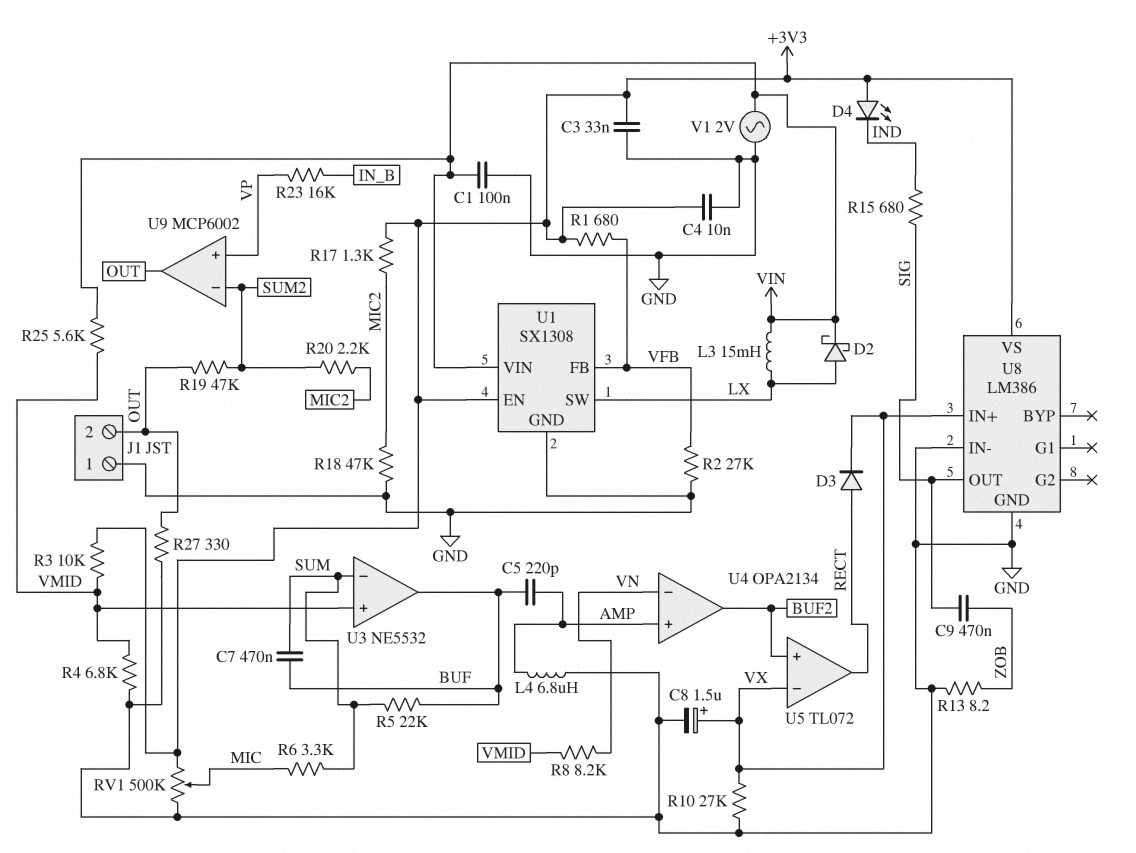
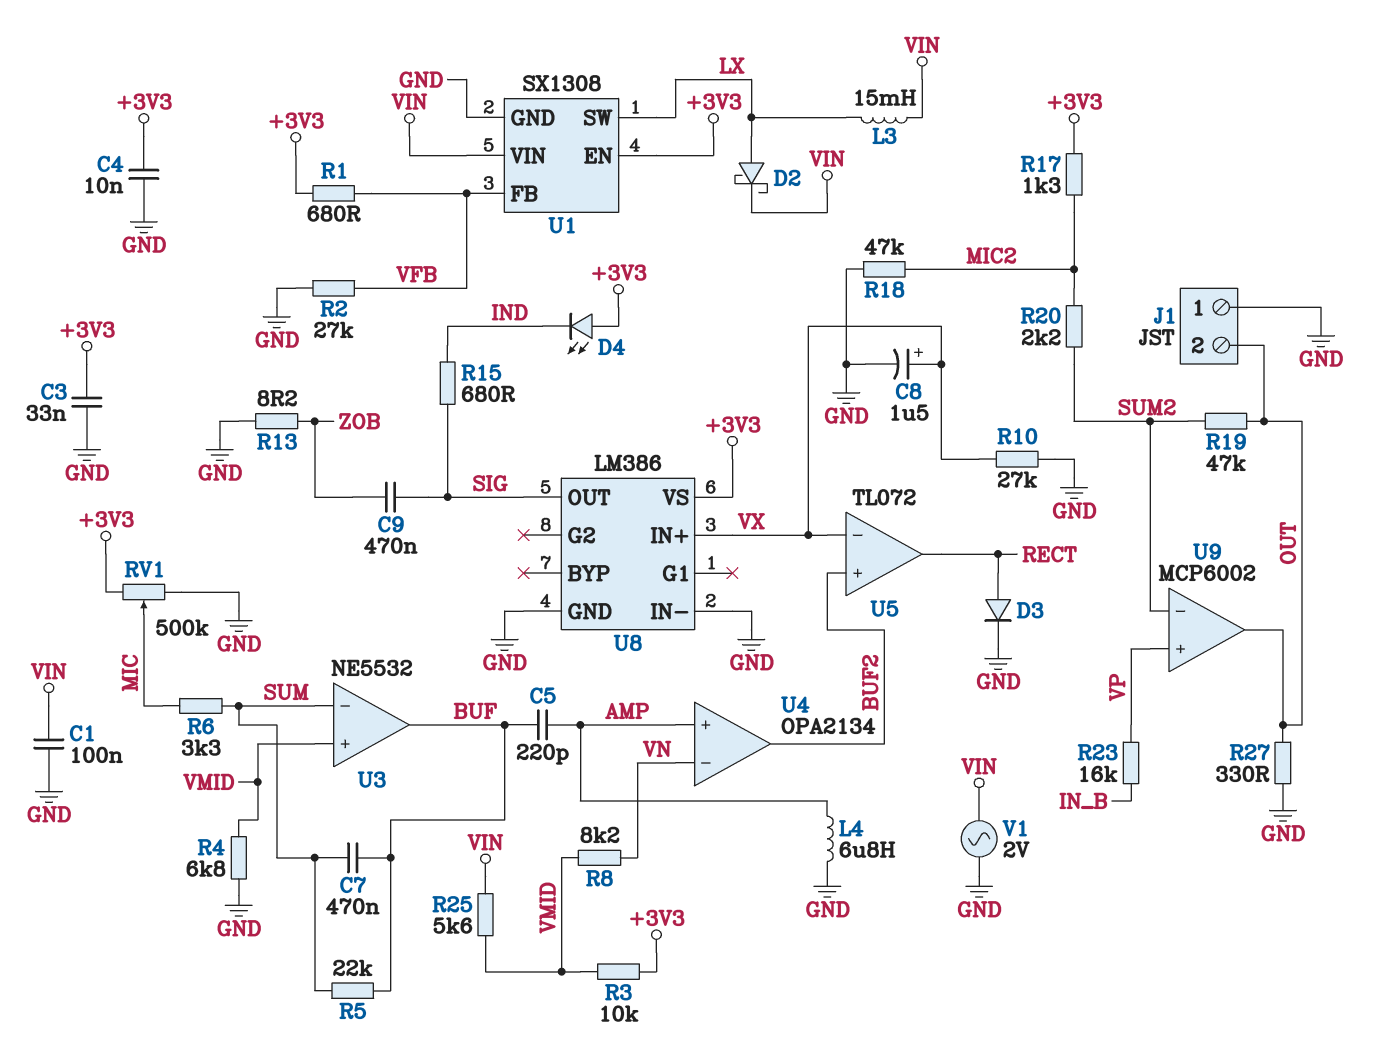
D3: diode (A RECT, K VX) -> diode (A RECT, K GND)

